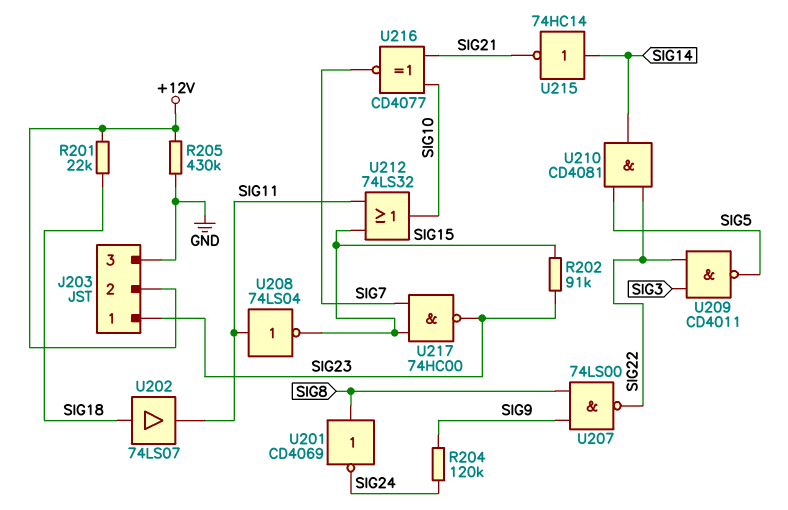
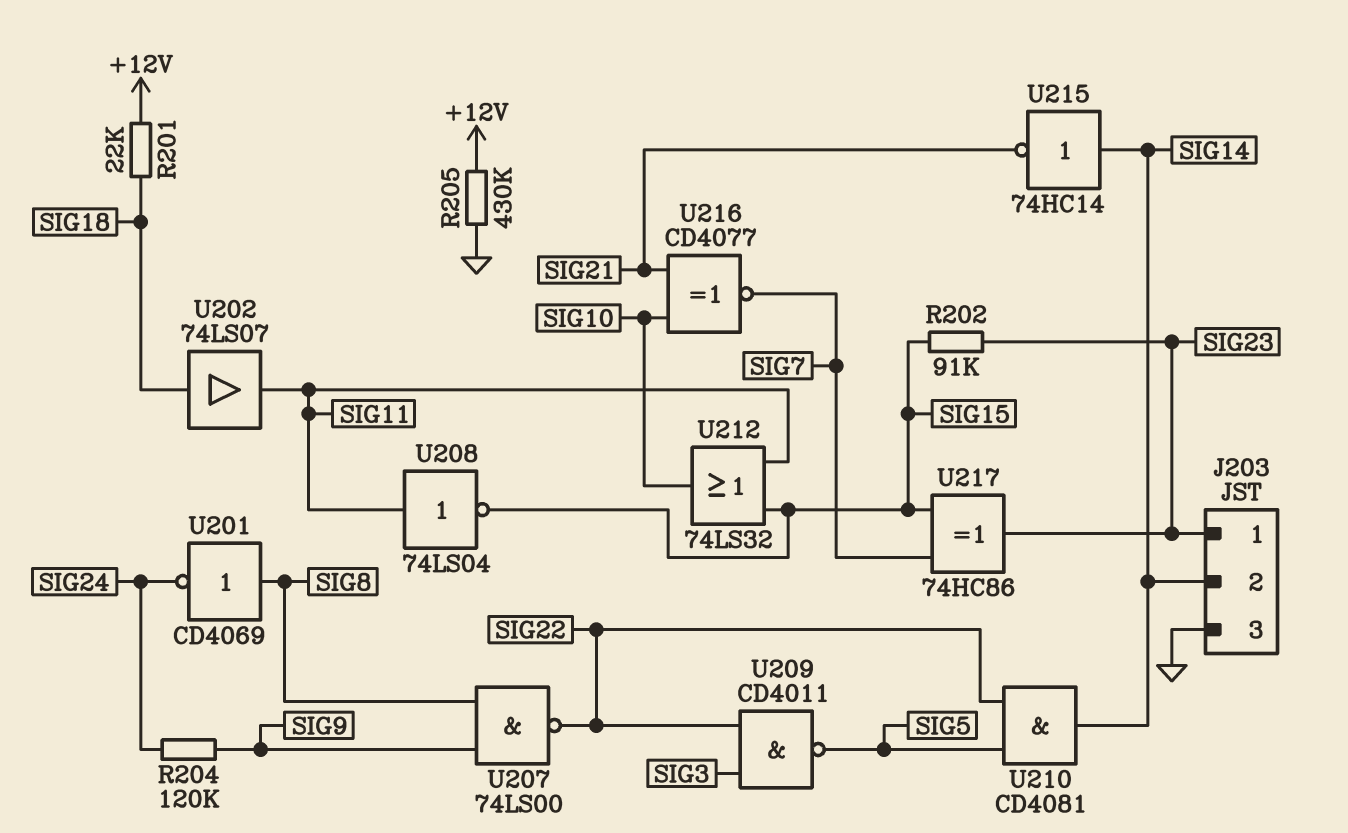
J203 pin 2: +12V -> SIG14
U217: NAND 74HC00 (in SIG7, in SIG15, out SIG23) -> XOR 74HC86 (in SIG7, in SIG15, out SIG23)

